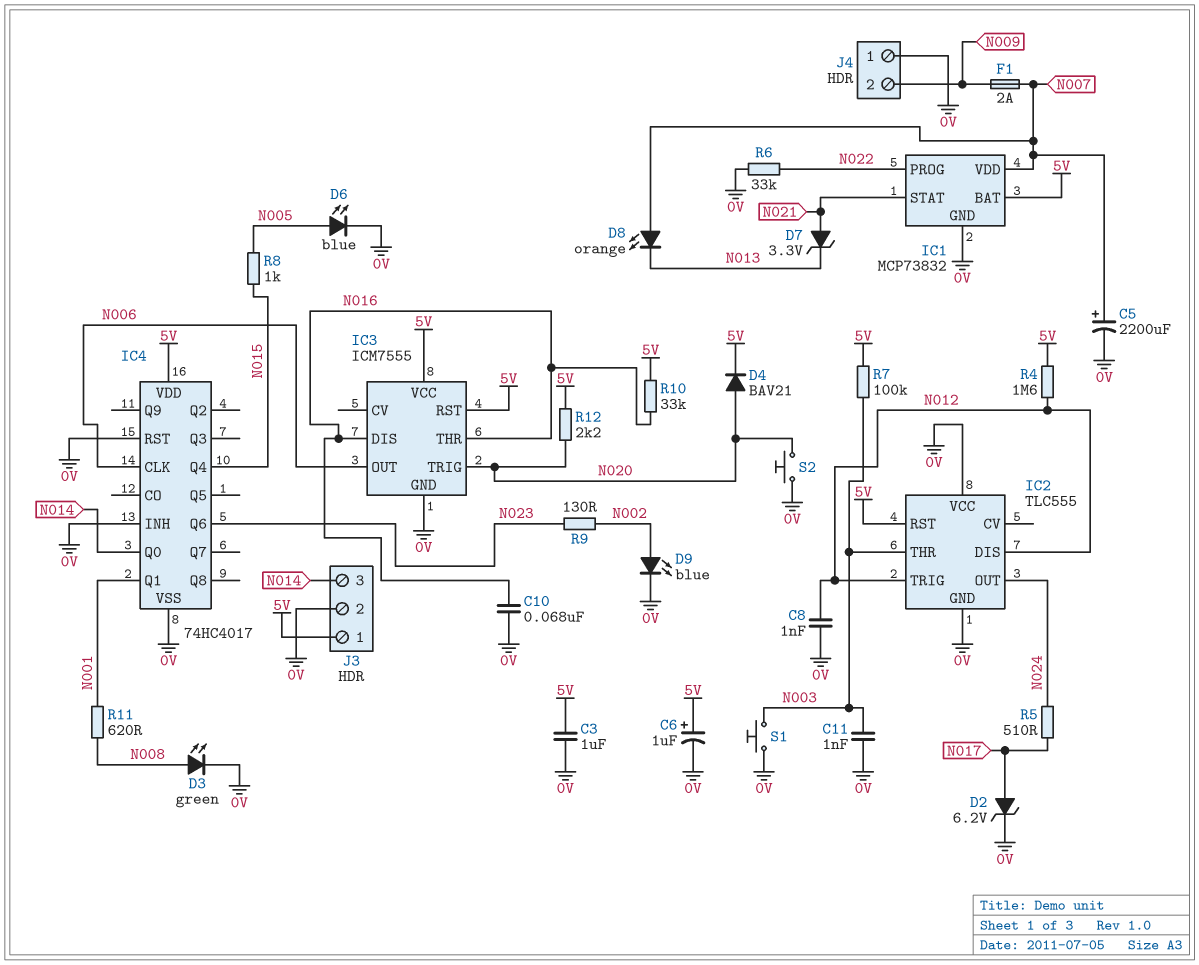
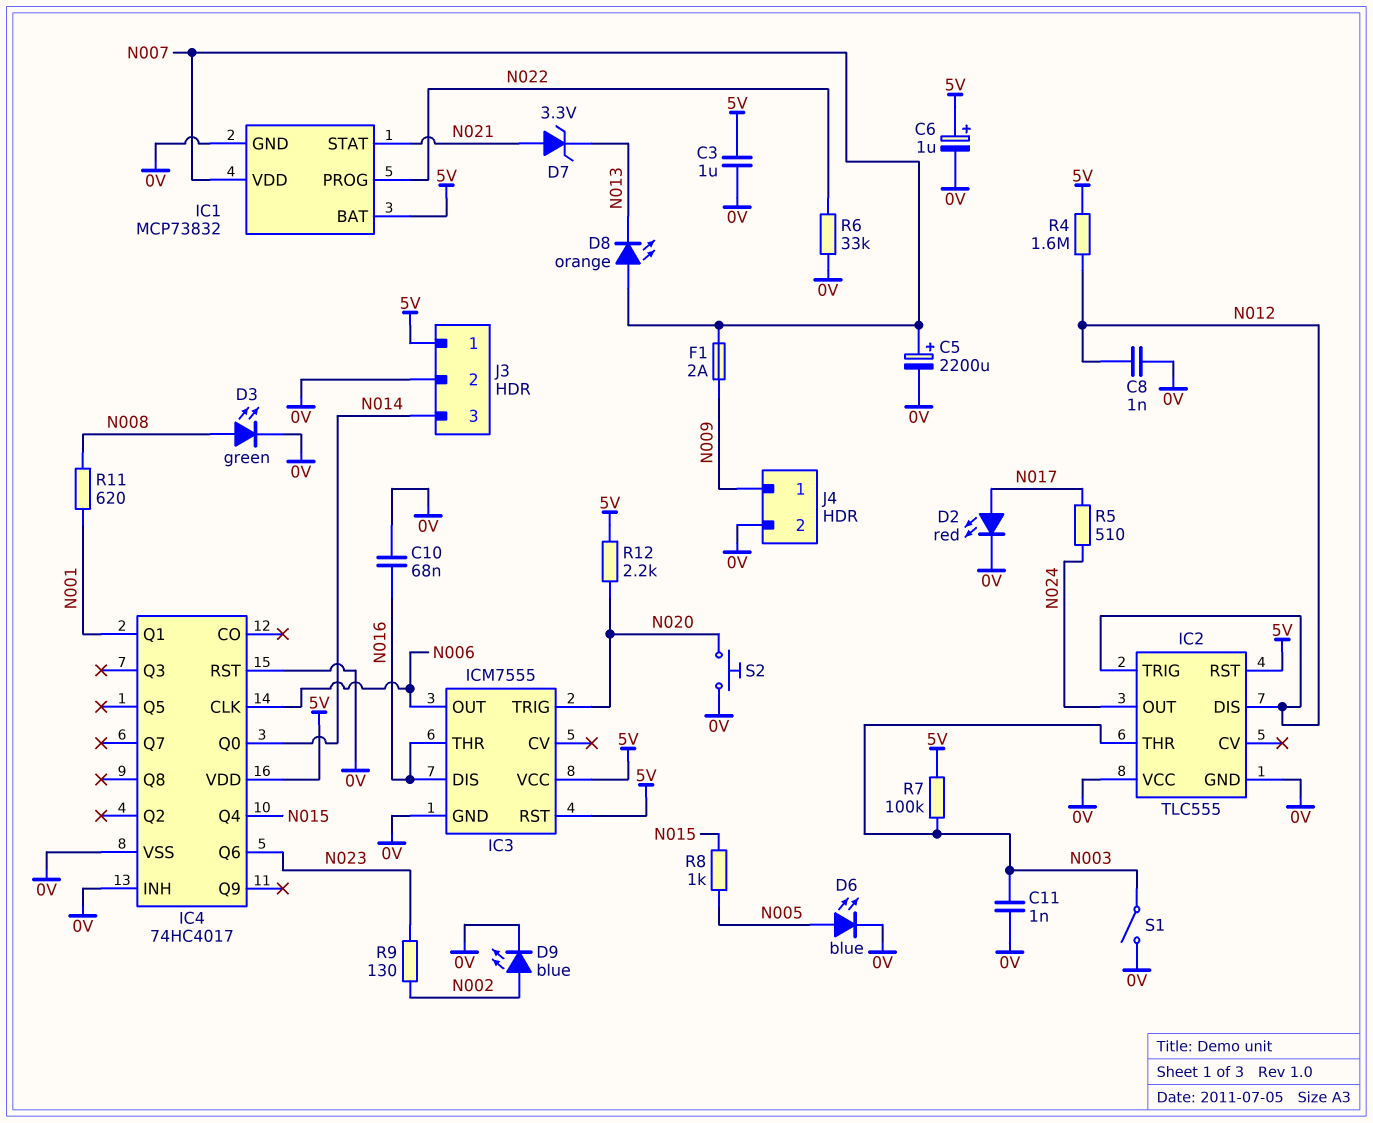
D2: zener 6.2V (A N017, K 0V) -> LED red (A N017, K 0V)
D4: diode BAV21 (A N020, K 5V) -> none
J4 pin 1: 0V -> N009
J4 pin 2: N009 -> 0V
R10: 33k (5V, N016) -> none
S1: button (0V, N003) -> switch (0V, N003)

